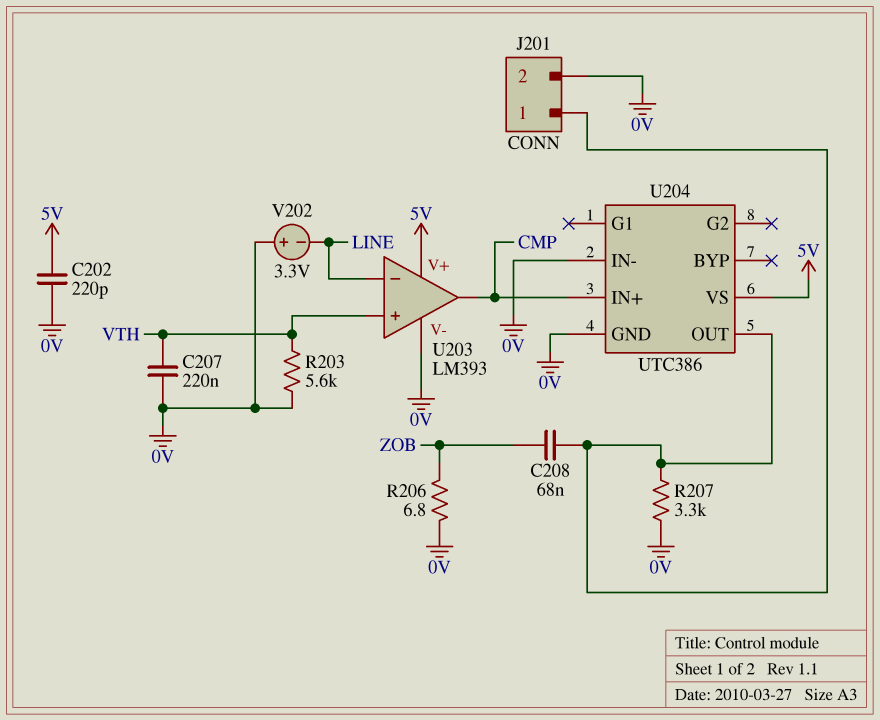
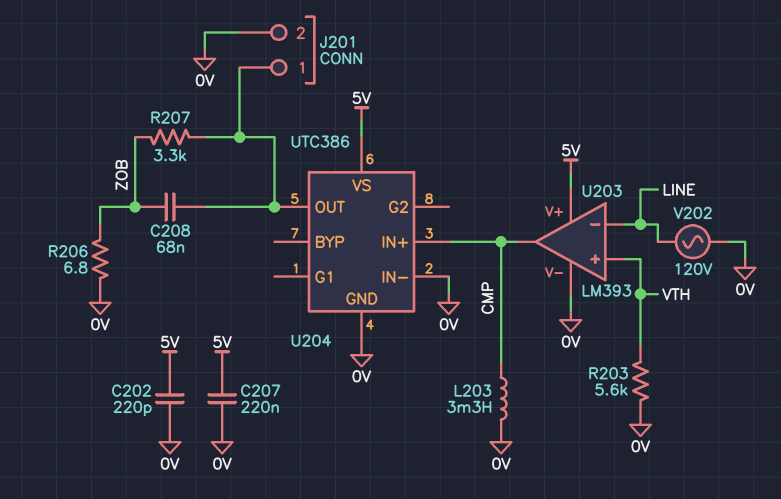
C207: 220nF (0V, VTH) -> 220nF (0V, 5V)
L203: none -> 3.3mH (0V, CMP)
R207: 3.3k (0V, J201/1) -> 3.3k (J201/1, ZOB)
V202: 3.3V (plus 0V, minus LINE) -> AC 120V (0V, LINE)

